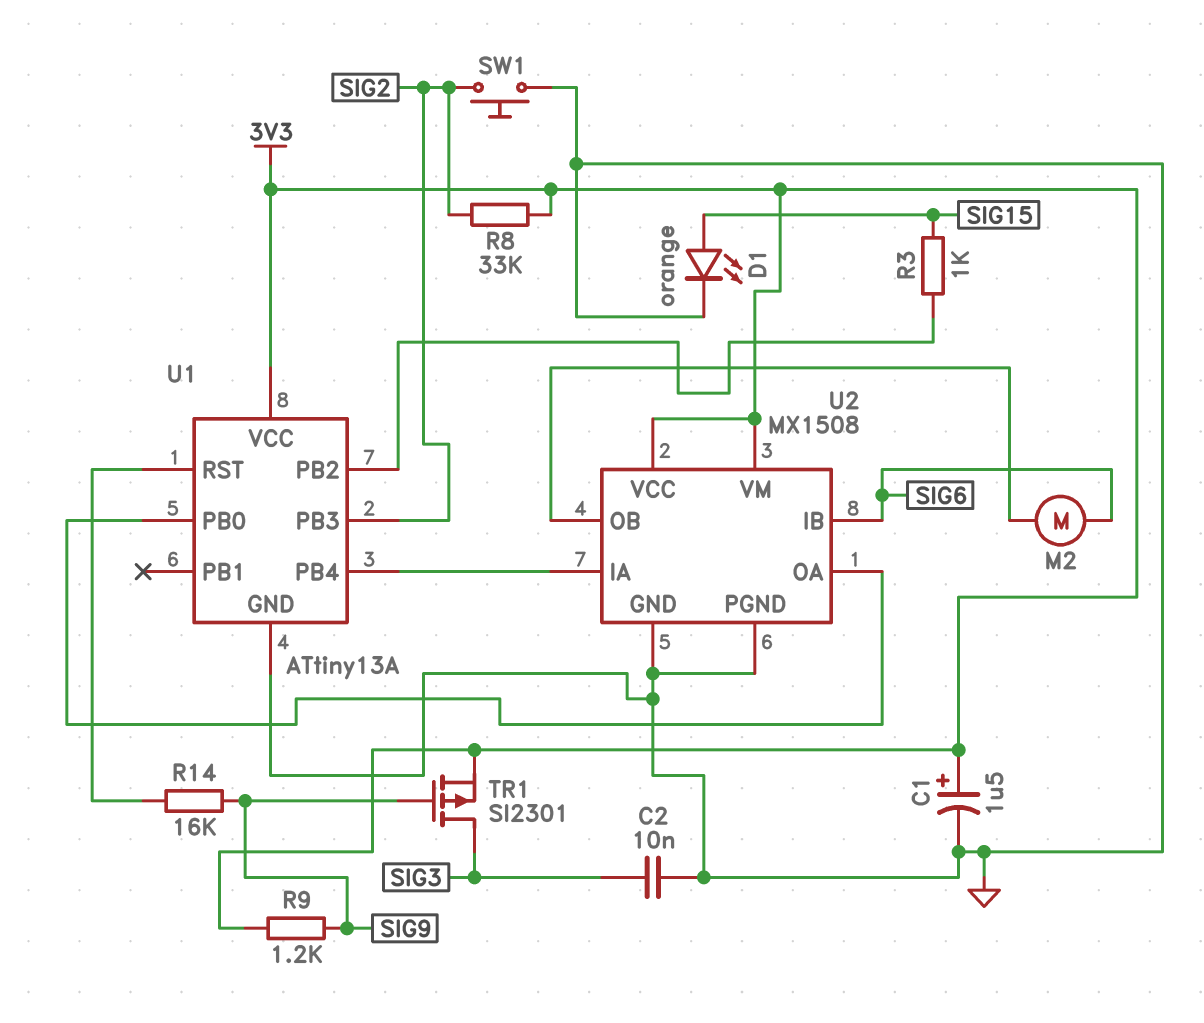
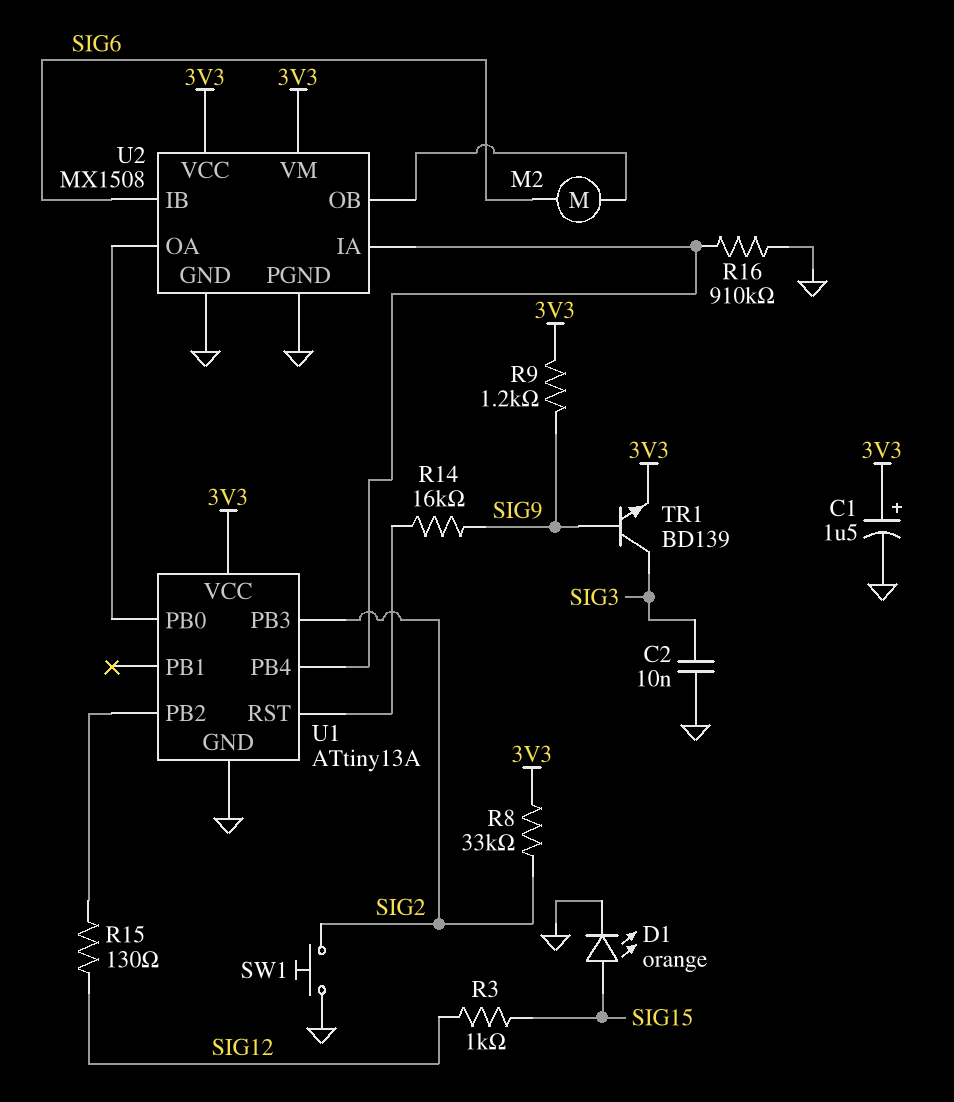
R3: 1k (SIG15, U1/PB2) -> 1k (SIG12, SIG15)
R15: none -> 130 (SIG12, U1/PB2)
R16: none -> 910k (GND, U1/PB4)
TR1: PMOS SI2301 (G SIG9, D SIG3, S 3V3) -> NPN BD139 (B SIG9, C SIG3, E 3V3)

